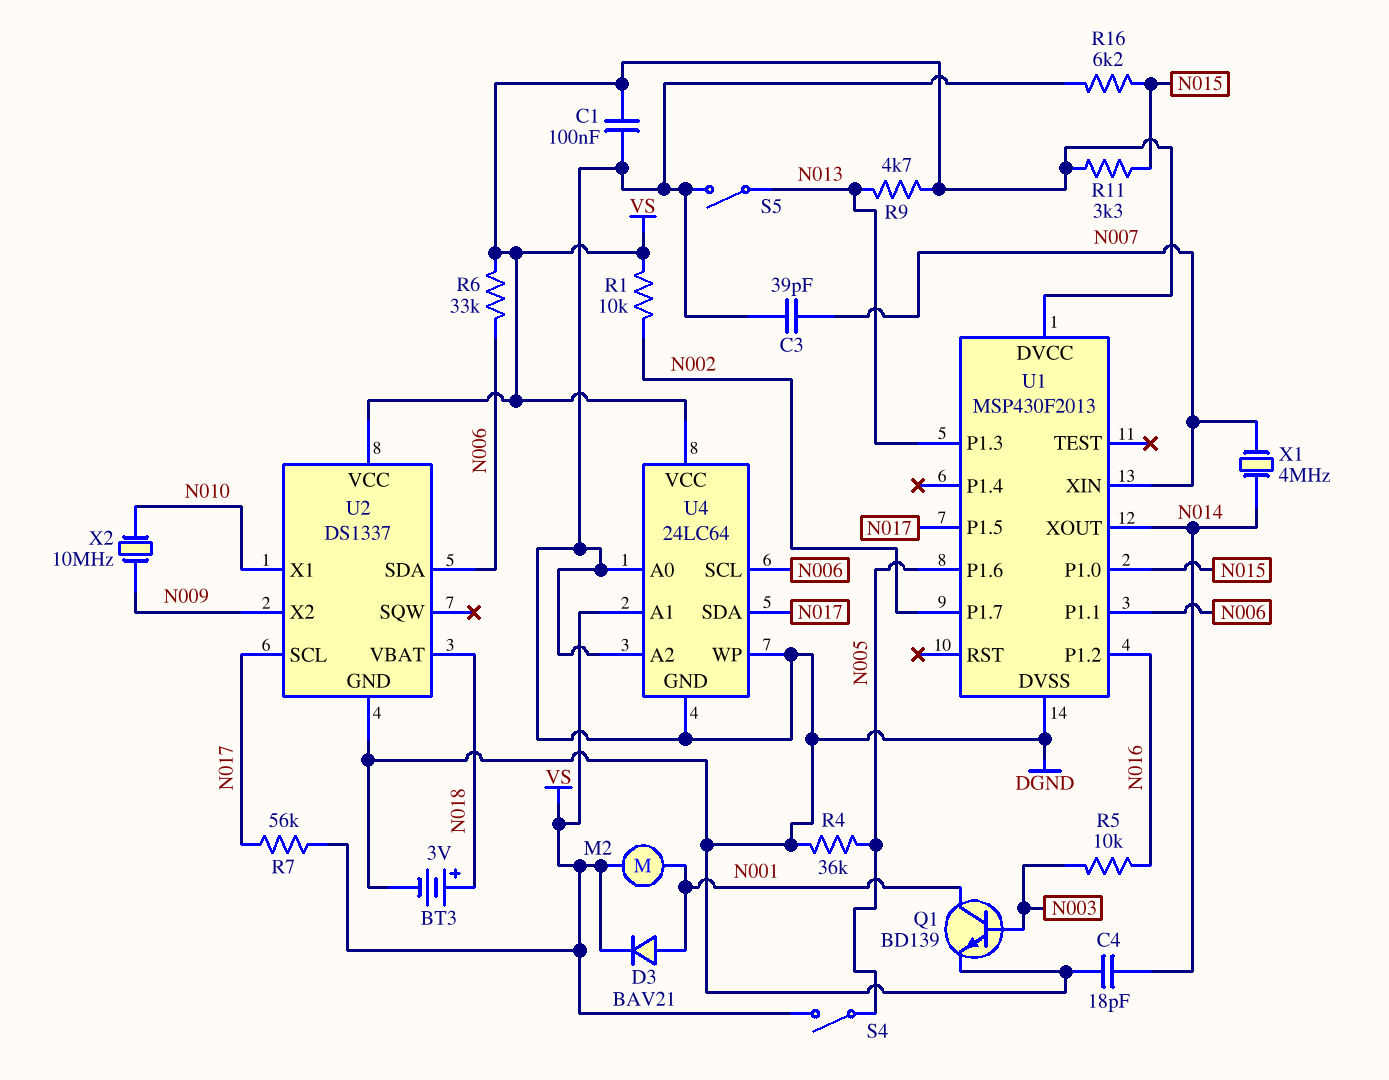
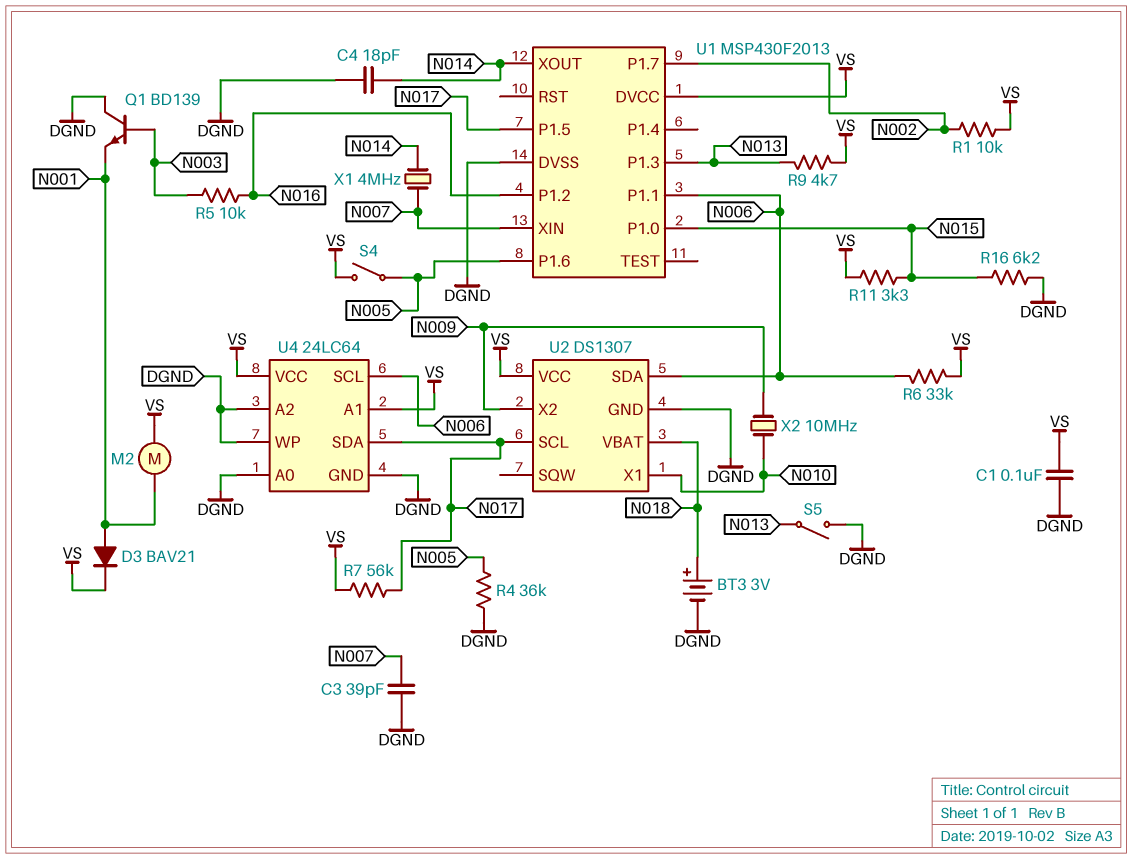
Q1: NPN BD139 (B N003, C N001, E DGND) -> NPN BD139 (B N003, C DGND, E N001)
U2: DS1337 -> DS1307

